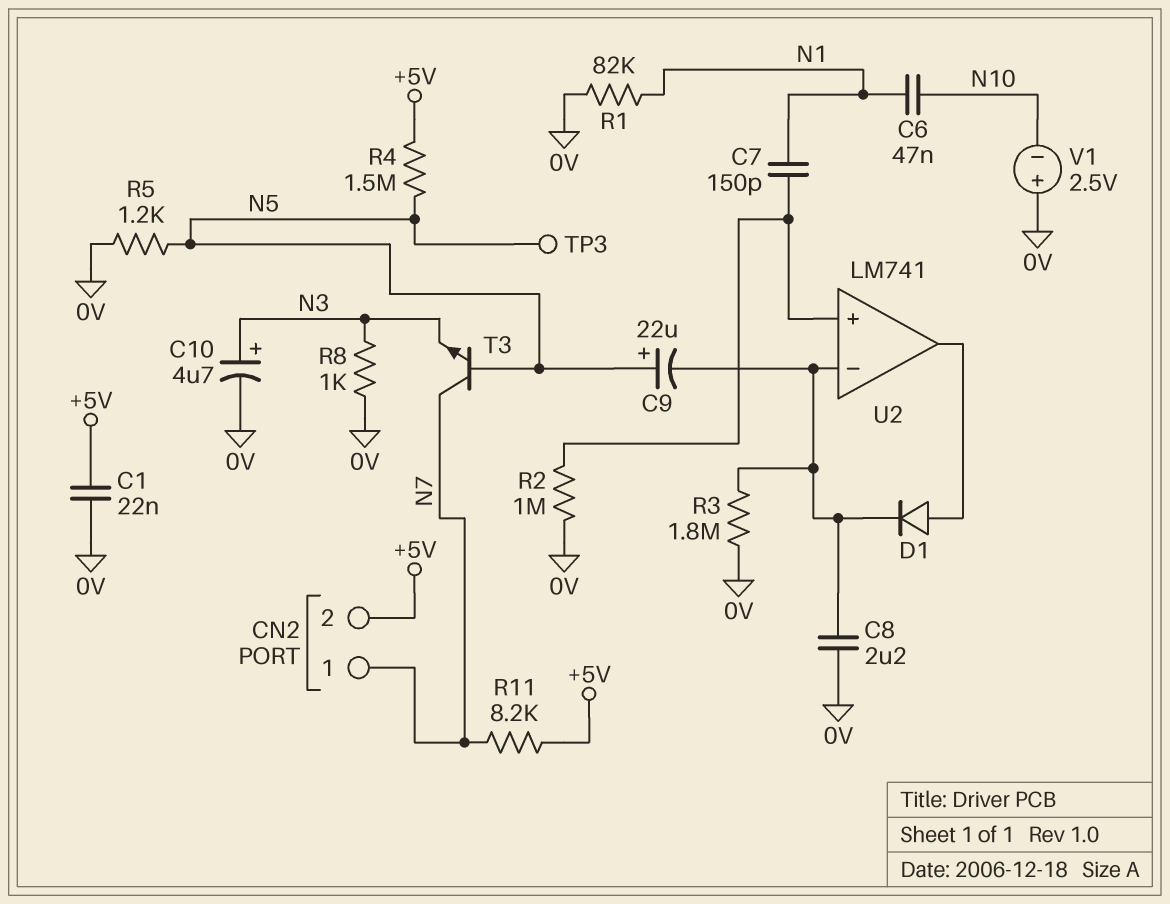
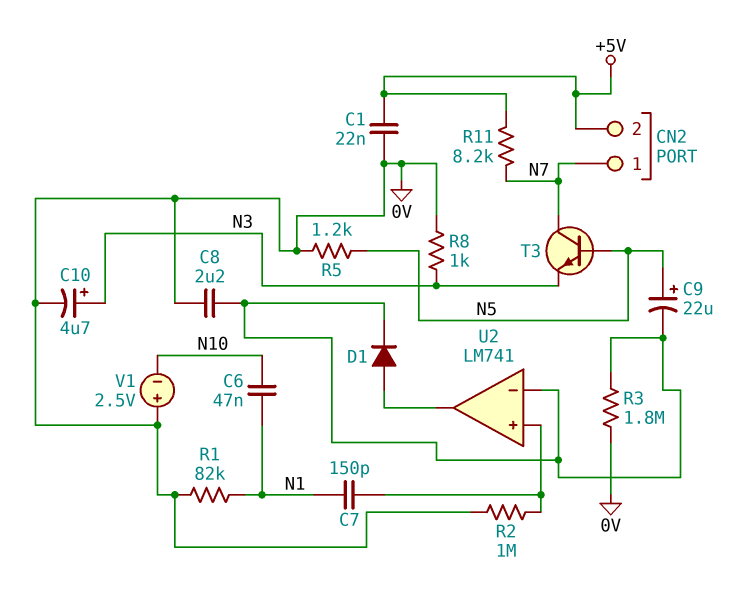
R4: 1.5M (+5V, N5) -> none
TP3: test point (N5) -> none

